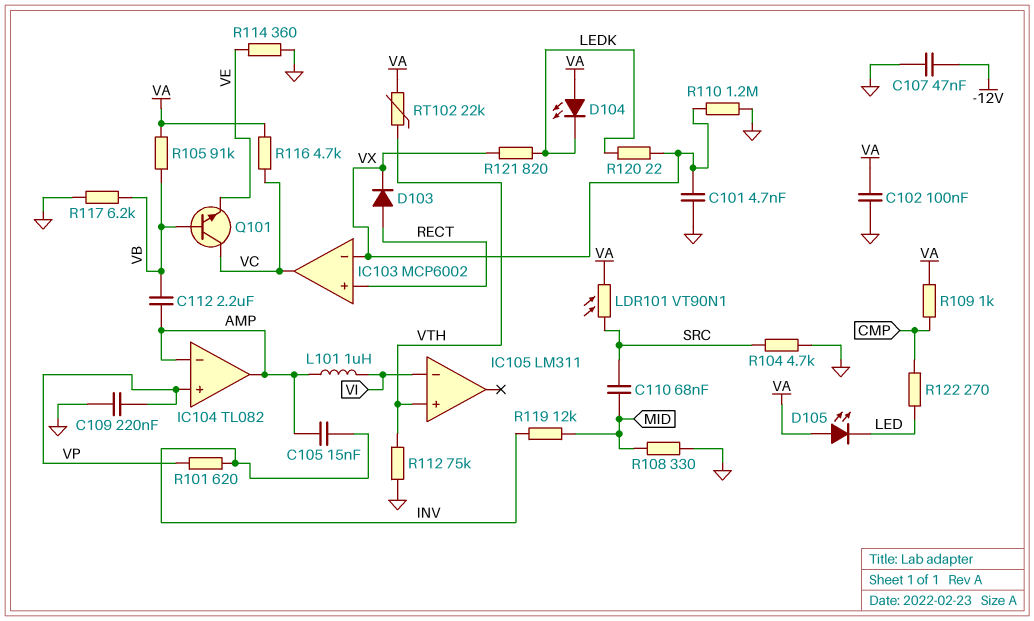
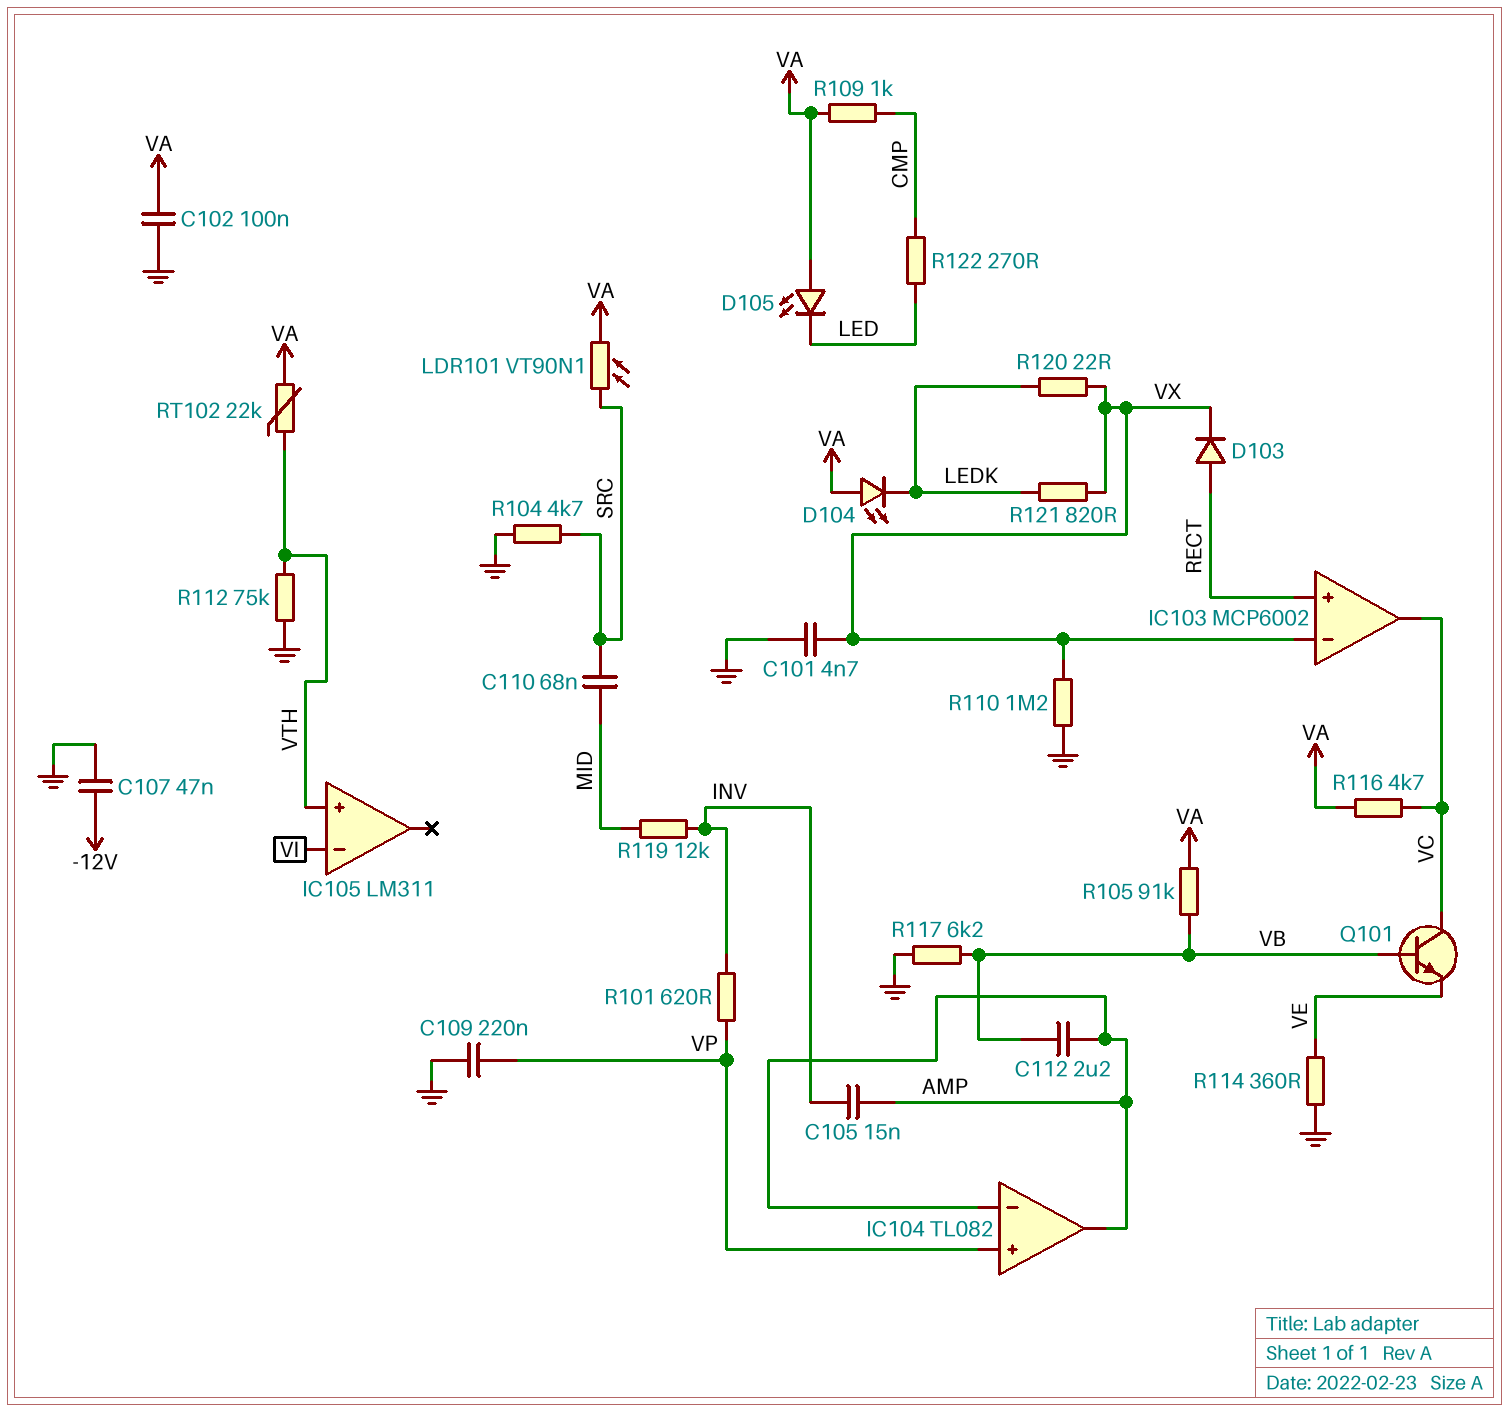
L101: 1uH (AMP, VI) -> none
R108: 330 (GND, MID) -> none

